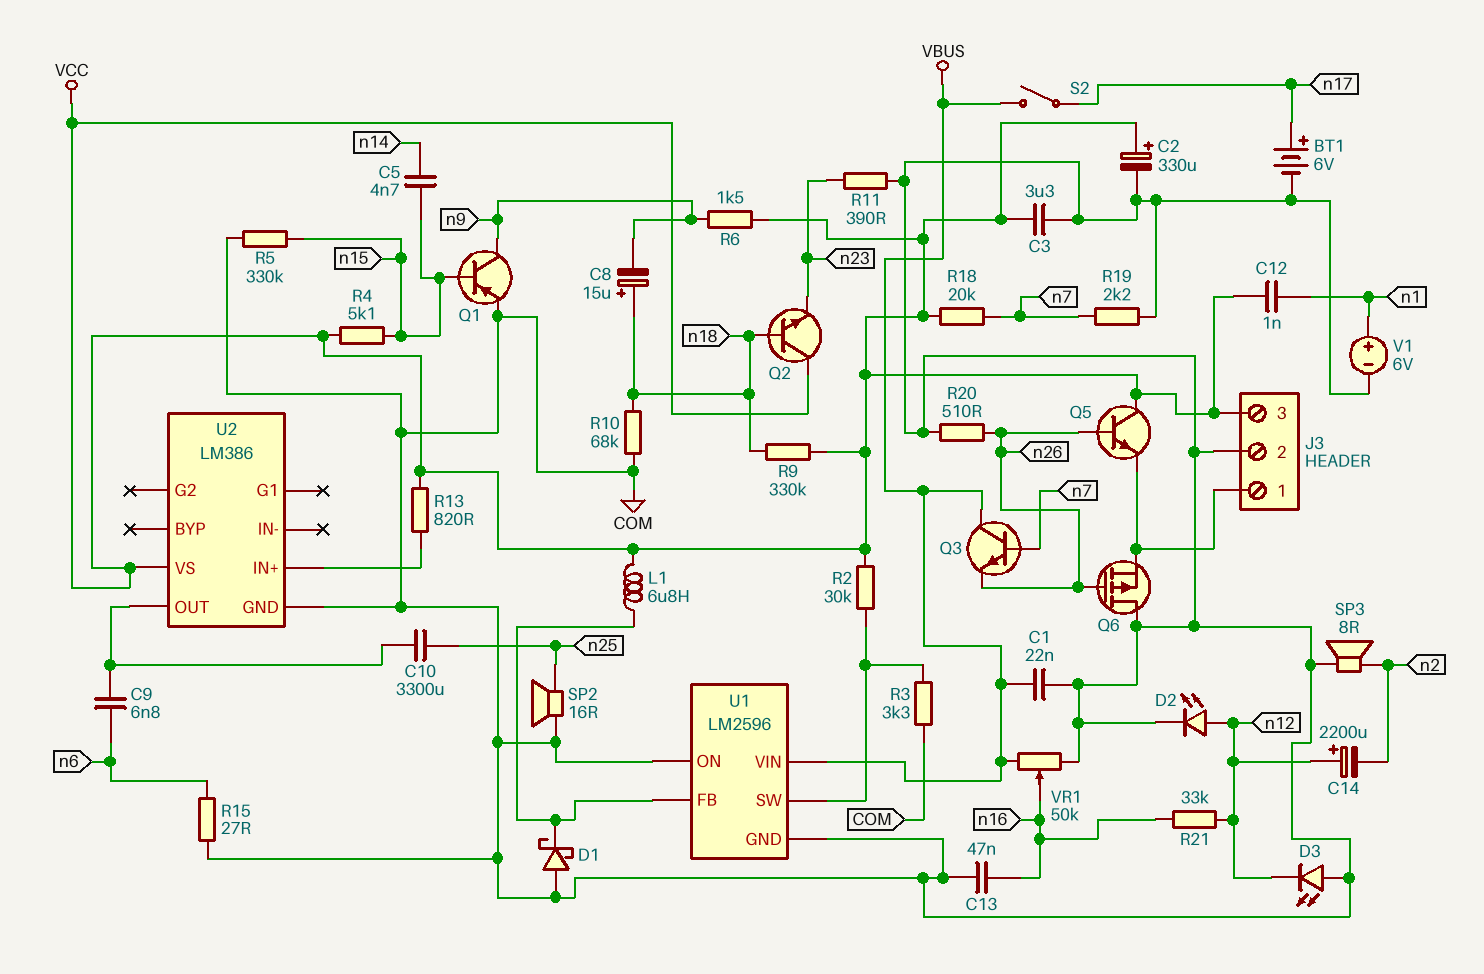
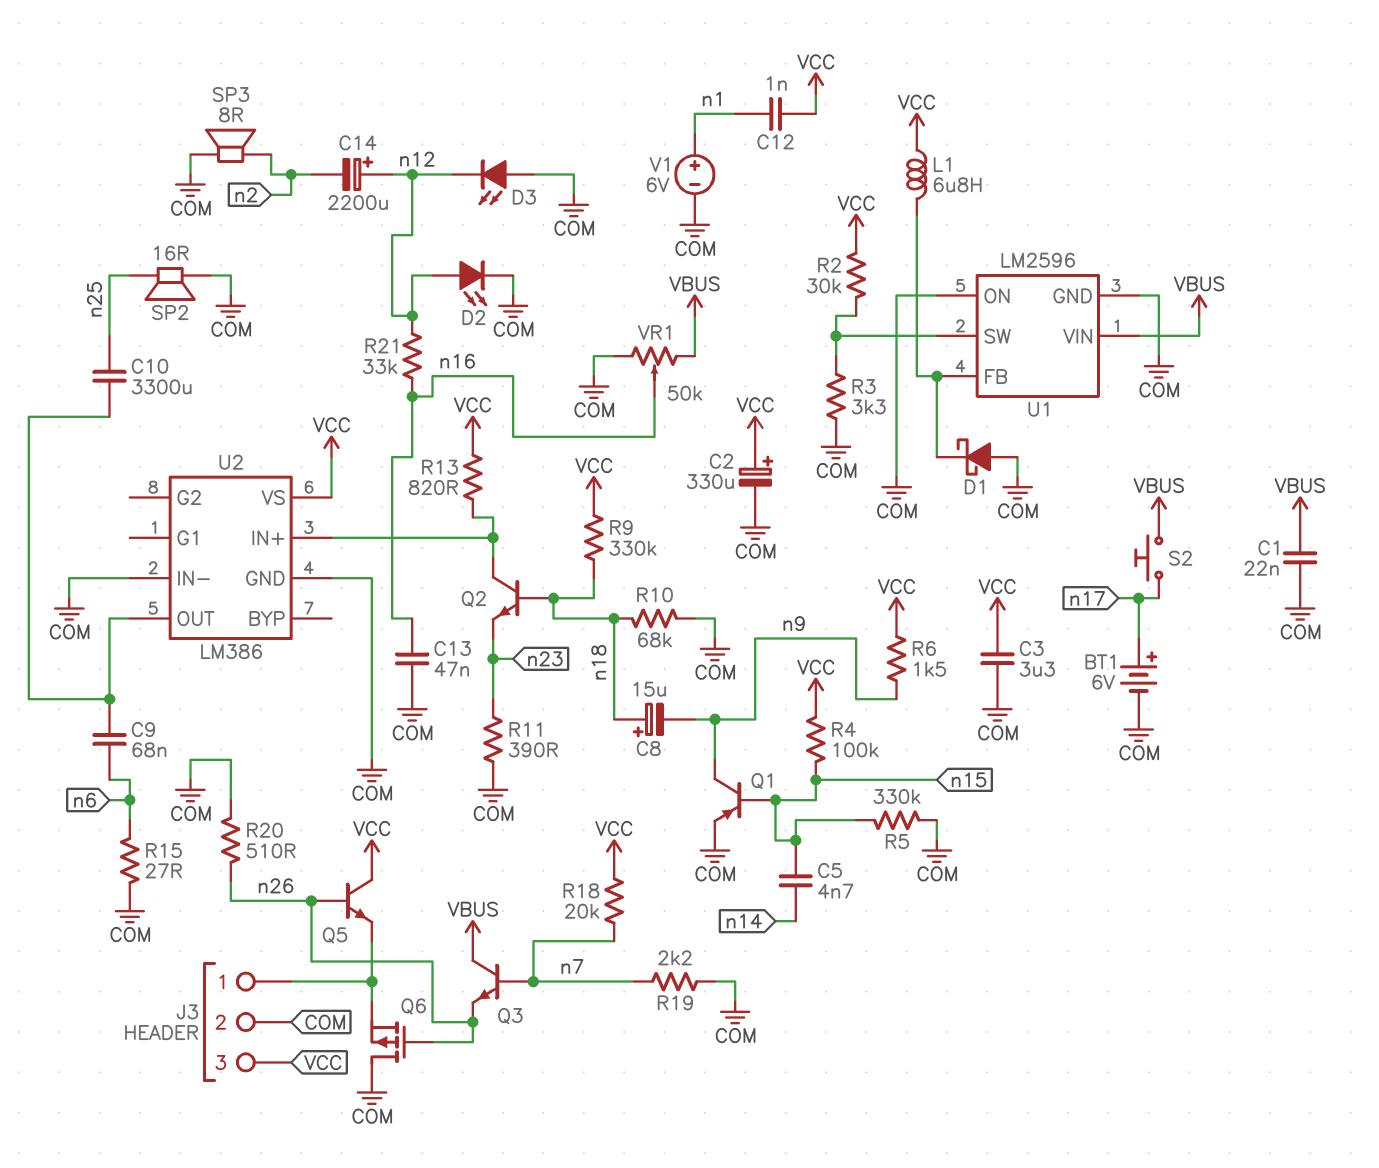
C9: 6.8nF (U2/OUT, n6) -> 68nF (U2/OUT, n6)
Q2: NPN (B n18, C VCC, E n23) -> NPN (B n18, C U2/IN+, E n23)
R4: 5.1k (VCC, n15) -> 100k (VCC, n15)
S2: switch (VBUS, n17) -> button (VBUS, n17)
U2 pin IN-: none -> COM

